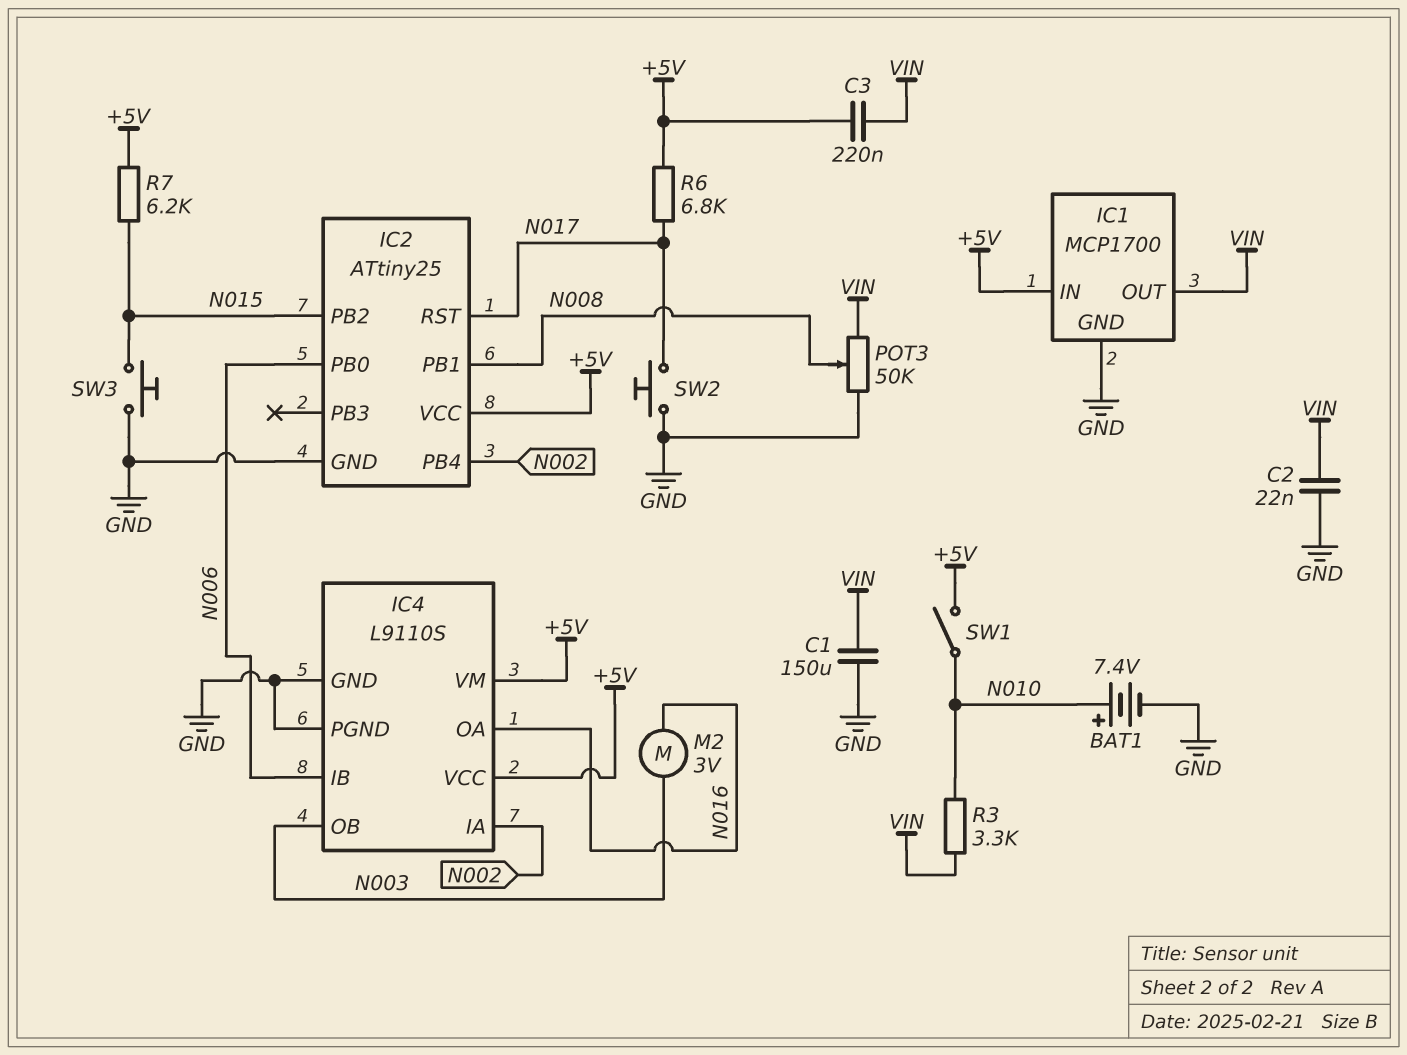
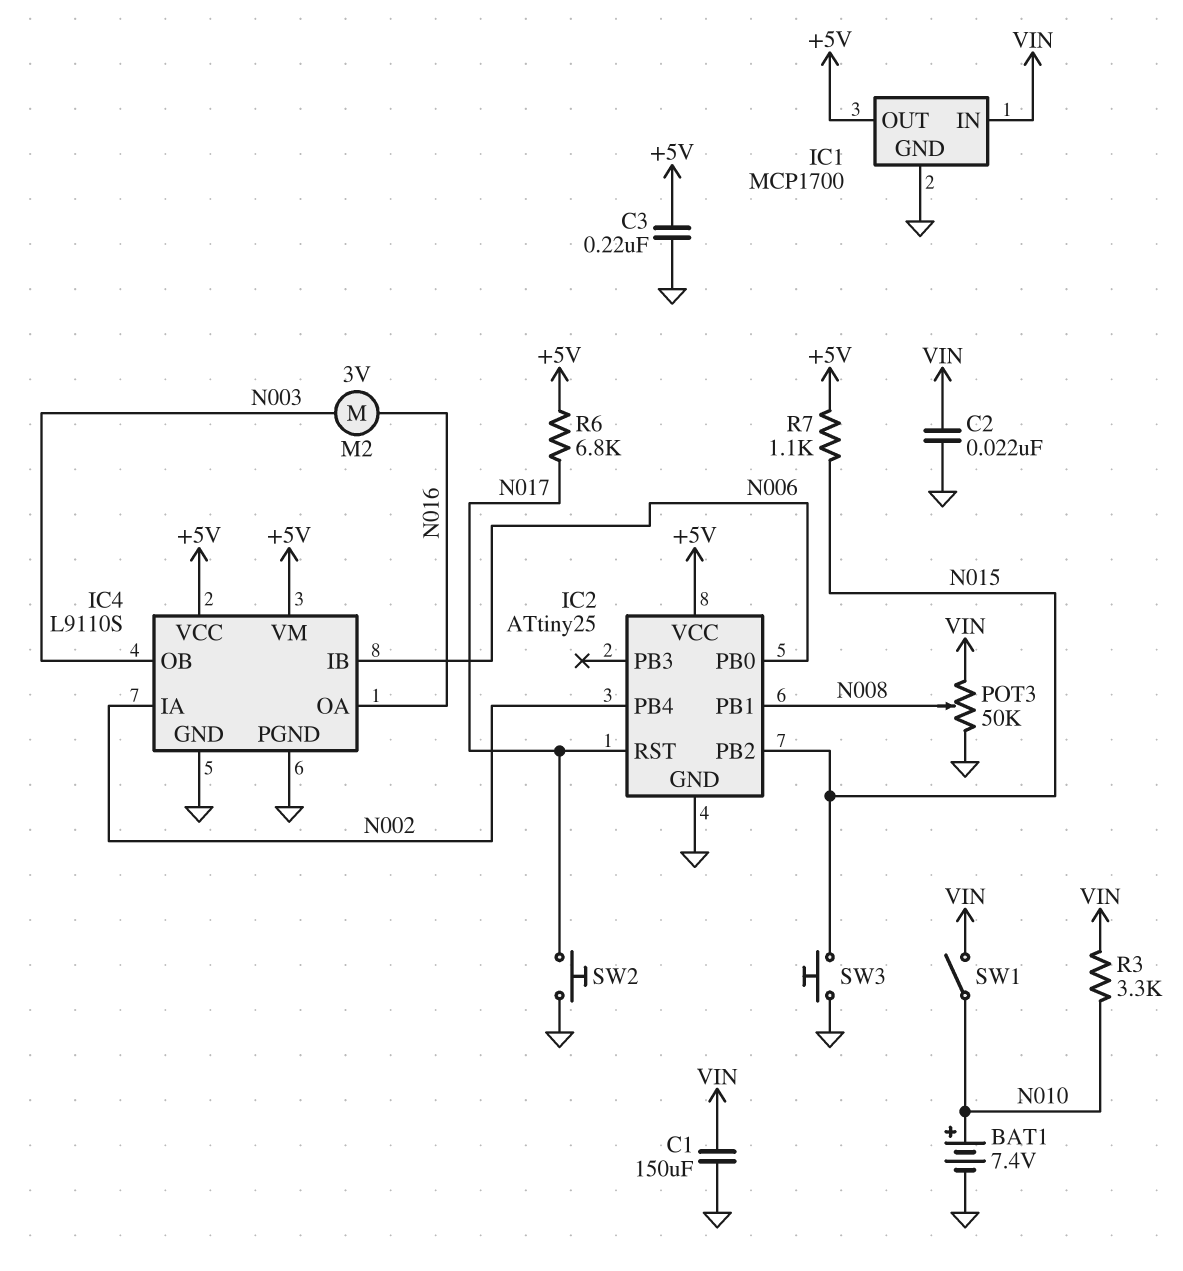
C3: 220nF (+5V, VIN) -> 220nF (+5V, GND)
IC1 pin IN: +5V -> VIN
IC1 pin OUT: VIN -> +5V
R7: 6.2k (+5V, N015) -> 1.1k (+5V, N015)
SW1: switch (+5V, N010) -> switch (N010, VIN)

